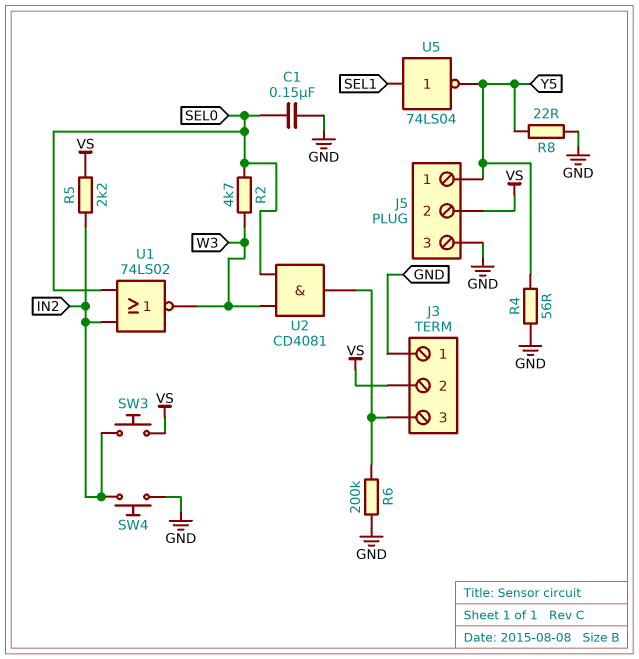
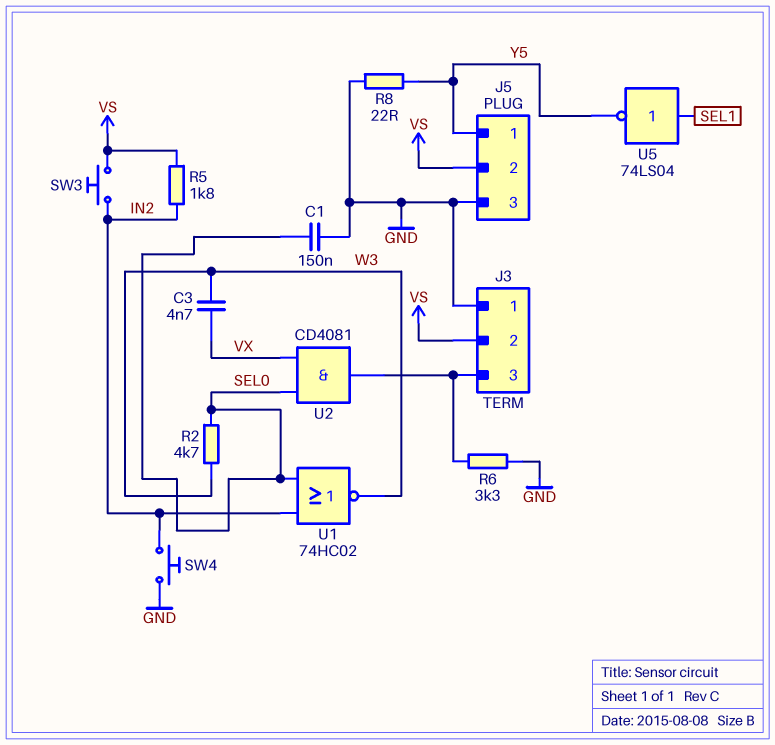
C3: none -> 4.7nF (VX, W3)
R4: 56 (GND, Y5) -> none
R5: 2.2k (IN2, VS) -> 1.8k (IN2, VS)
R6: 200k (GND, J3/3) -> 3.3k (GND, J3/3)
U1: NOR 74LS02 (in IN2, in SEL0, out W3) -> NOR 74HC02 (in IN2, in SEL0, out W3)
U2: AND CD4081 (in SEL0, in W3, out J3/3) -> AND CD4081 (in SEL0, in VX, out J3/3)

